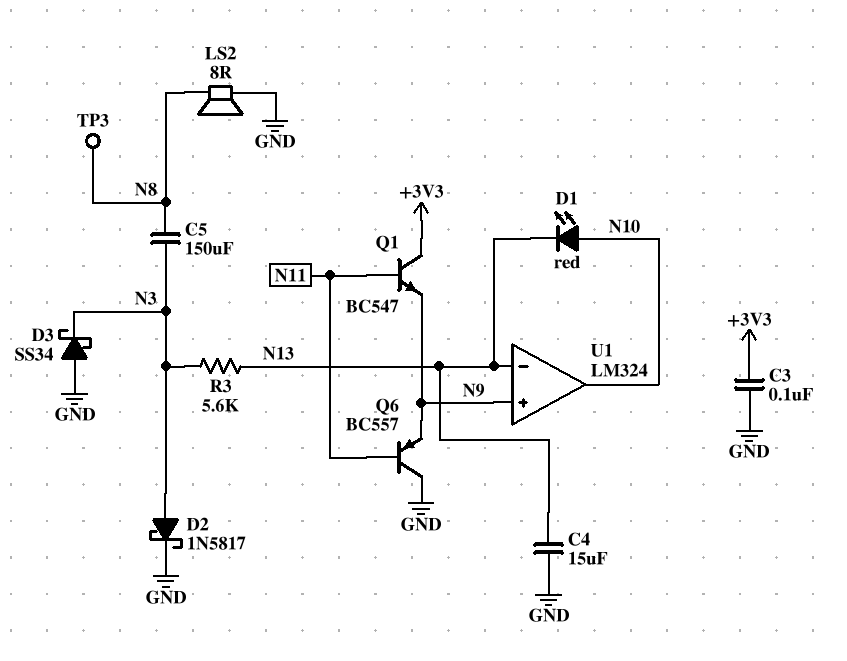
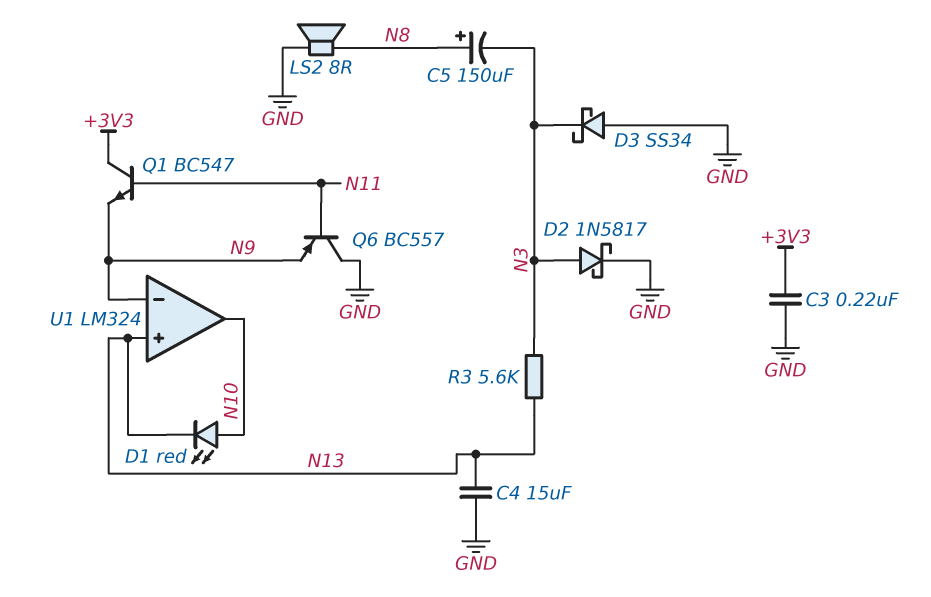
C3: 100nF (+3V3, GND) -> 220nF (+3V3, GND)
C5: 150uF (N3, N8) -> 150uF (plus N8, minus N3)
TP3: test point (N8) -> none
U1 pin in+: N9 -> N13
U1 pin in-: N13 -> N9

